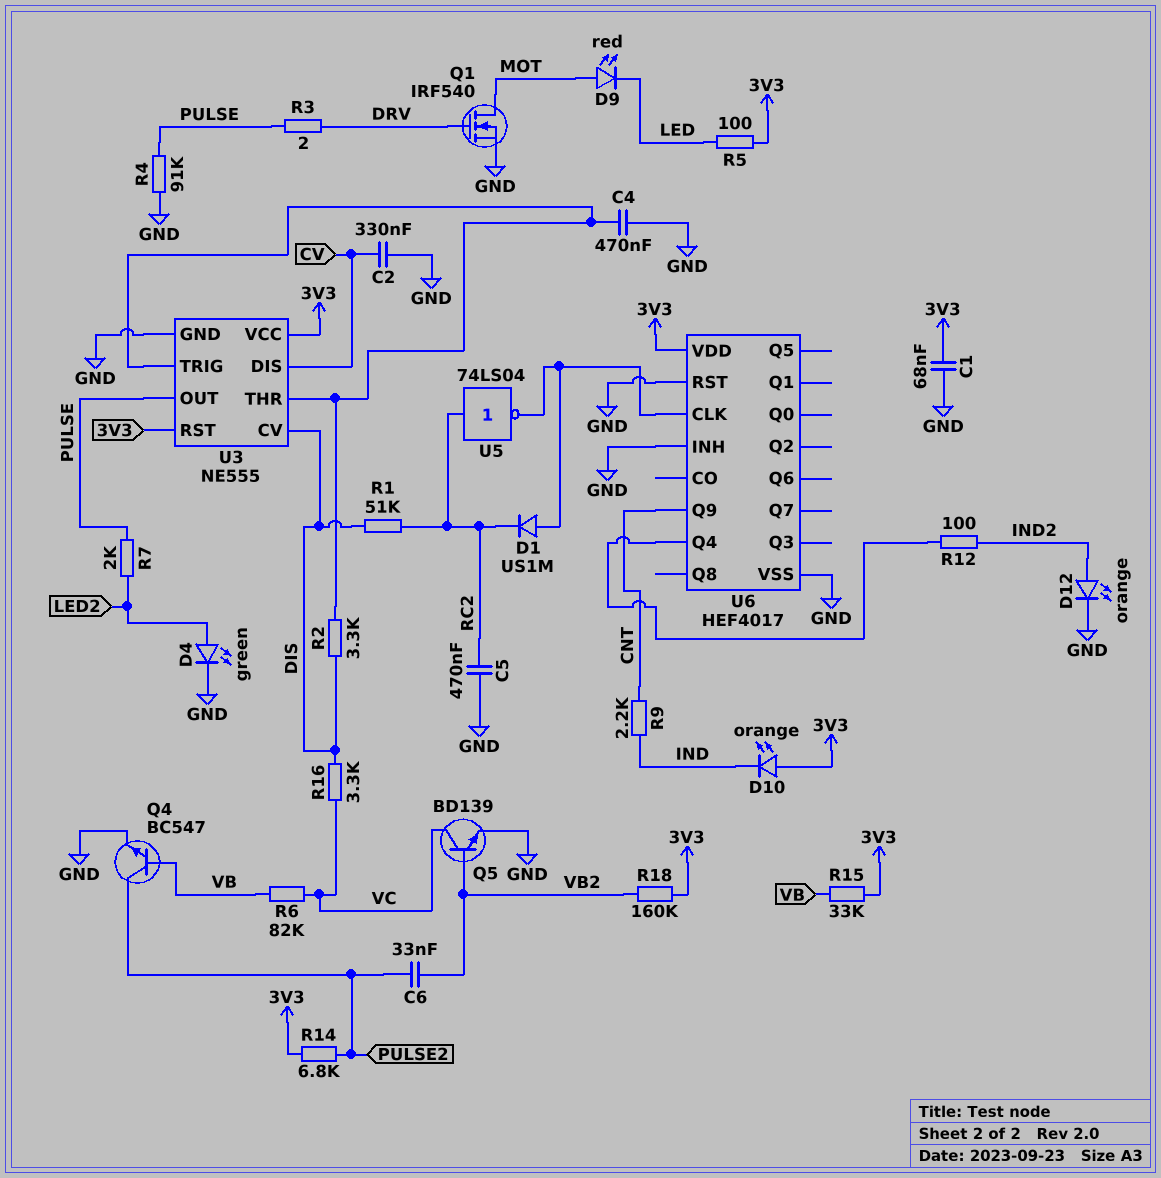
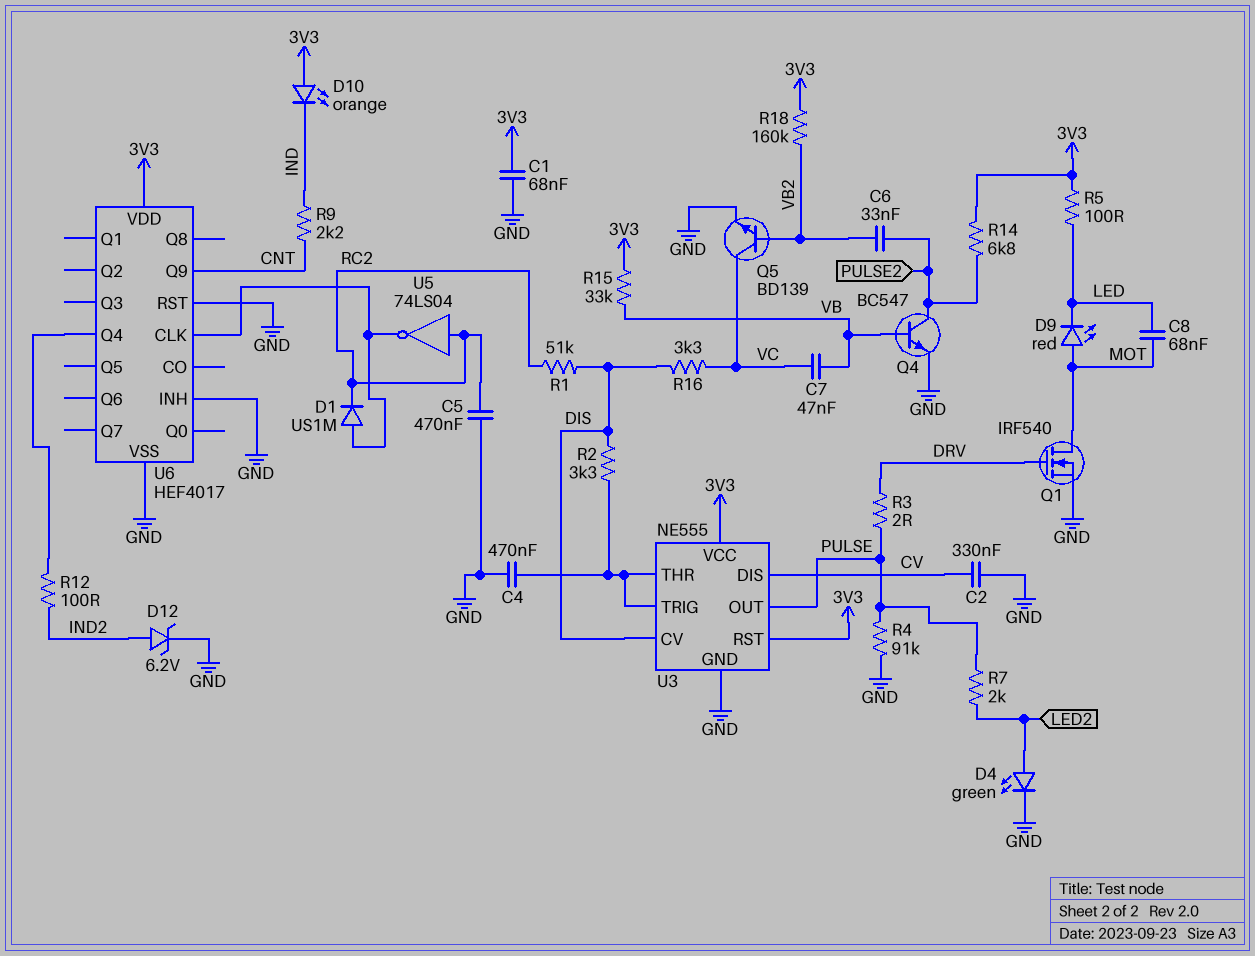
C7: none -> 47nF (VB, VC)
C8: none -> 68nF (LED, MOT)
D12: LED orange (A IND2, K GND) -> zener 6.2V (A IND2, K GND)
R6: 82k (VB, VC) -> none

